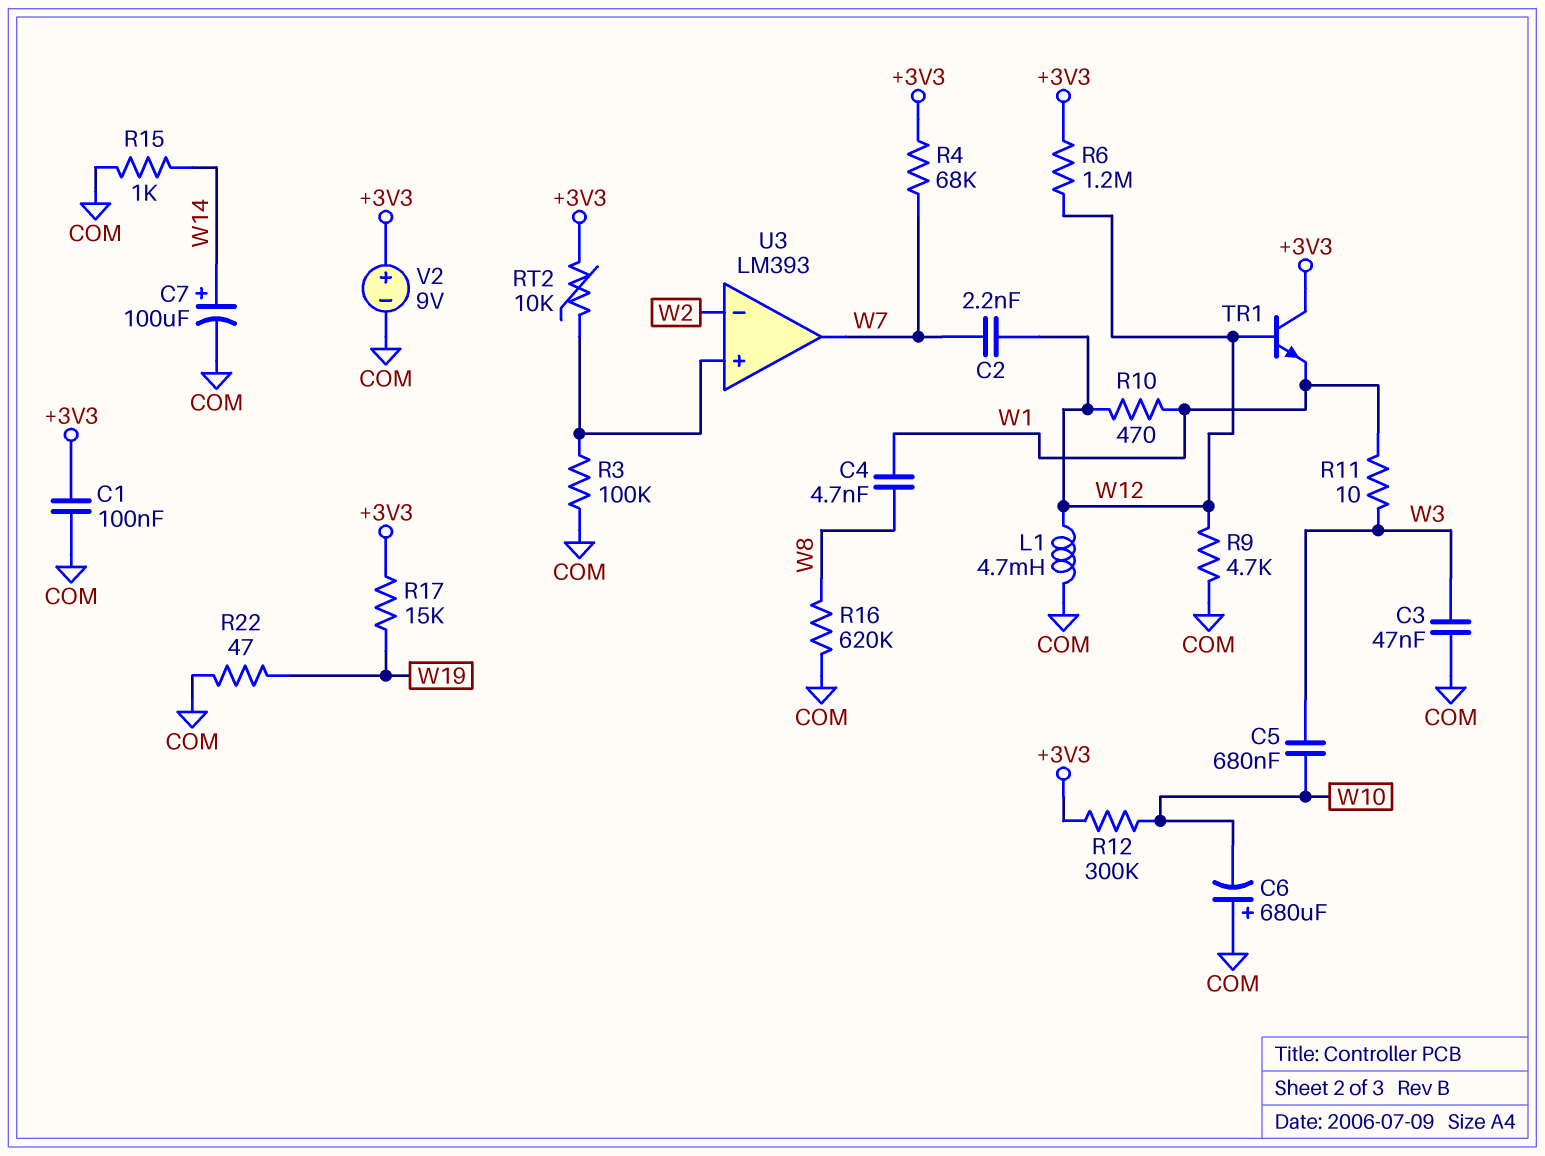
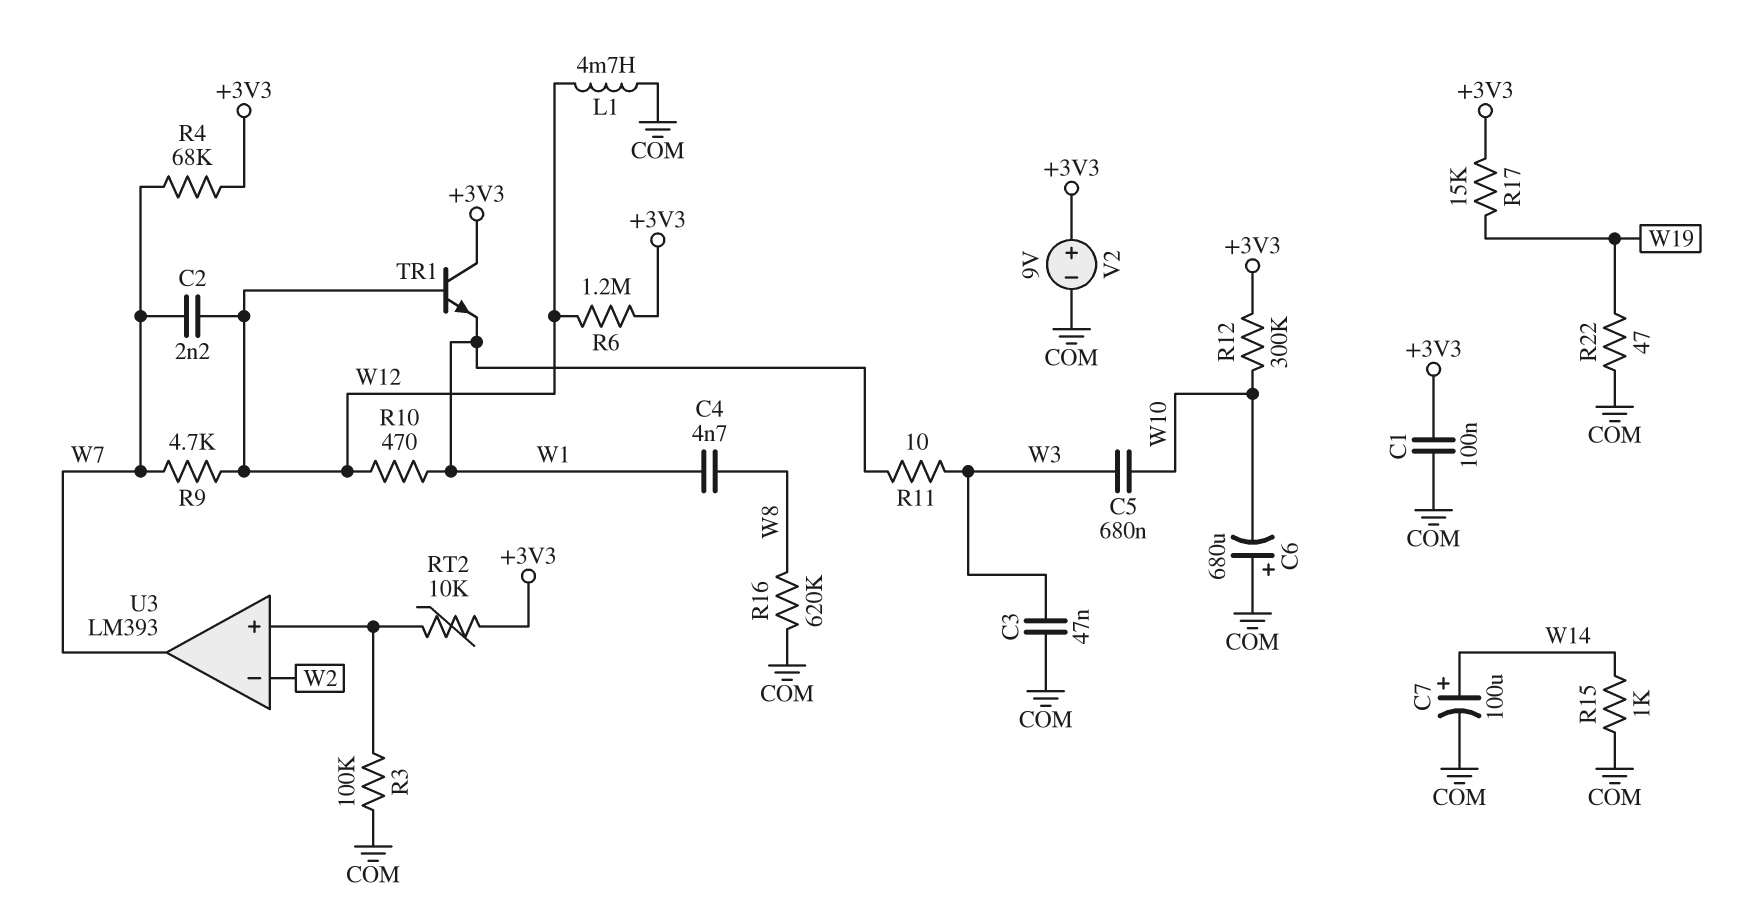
R9: 4.7k (COM, W12) -> 4.7k (W7, W12)

